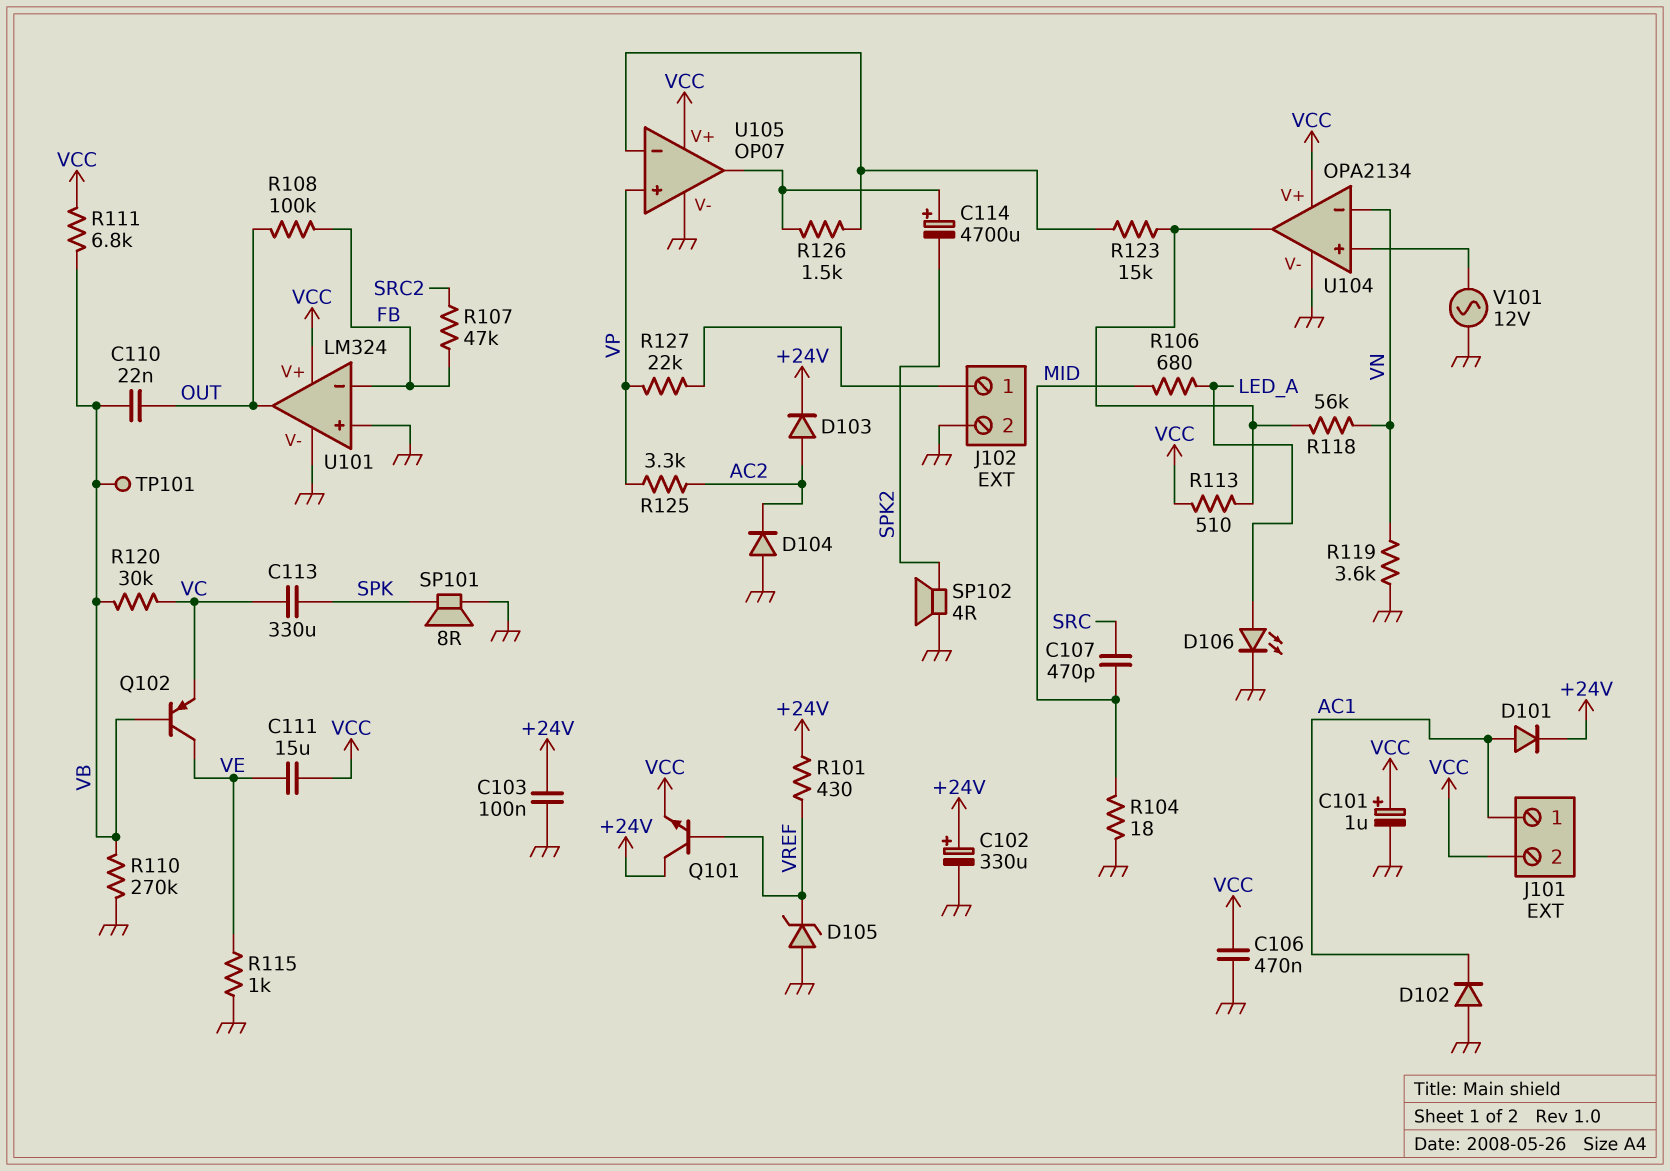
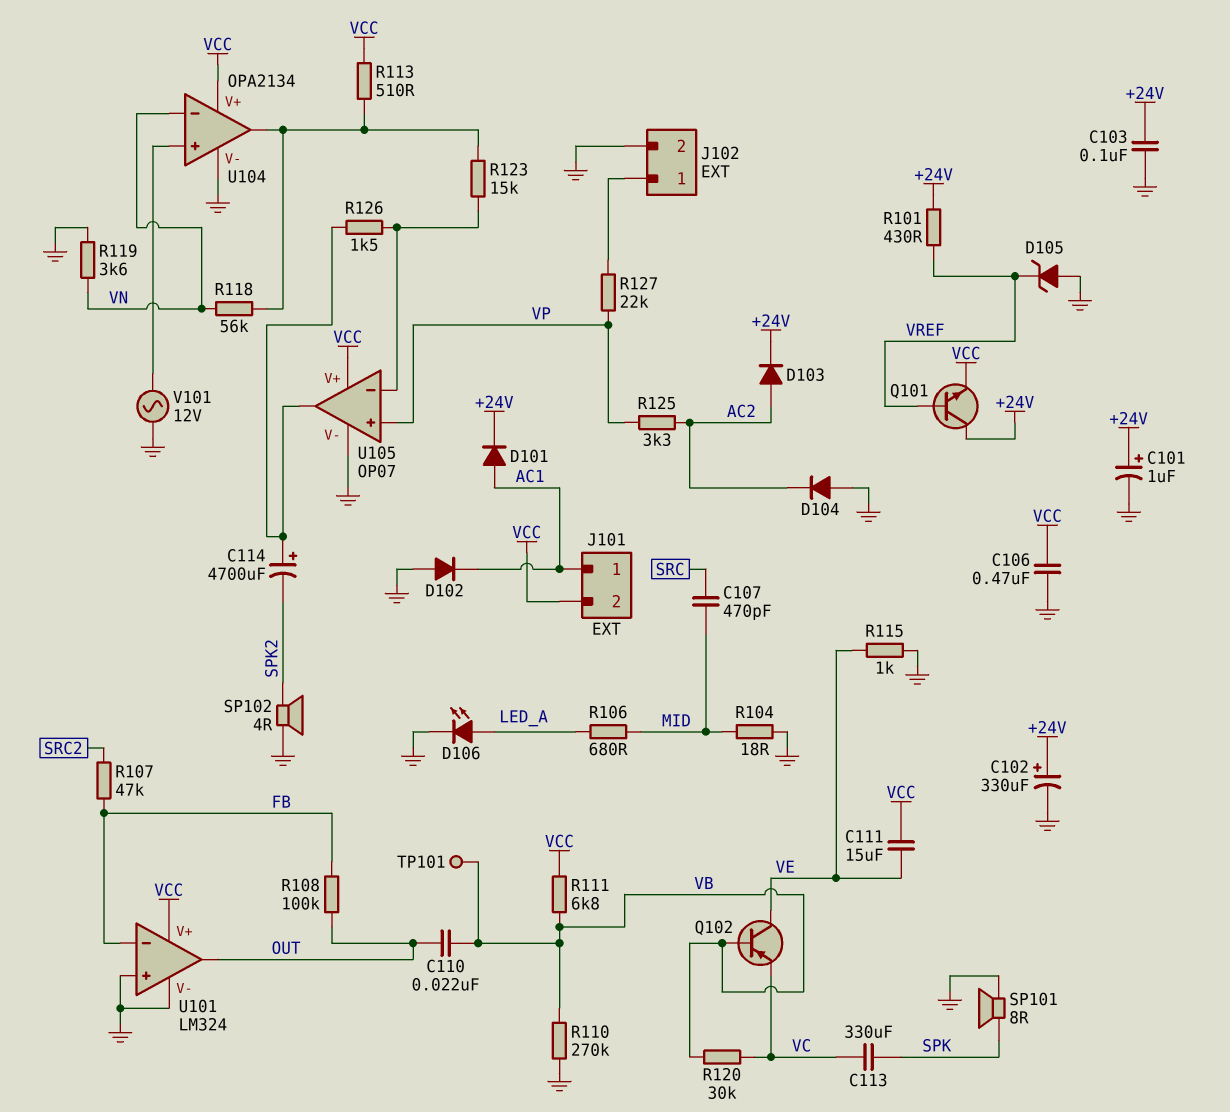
C101: 1uF (plus VCC, minus GND) -> 1uF (plus +24V, minus GND)

